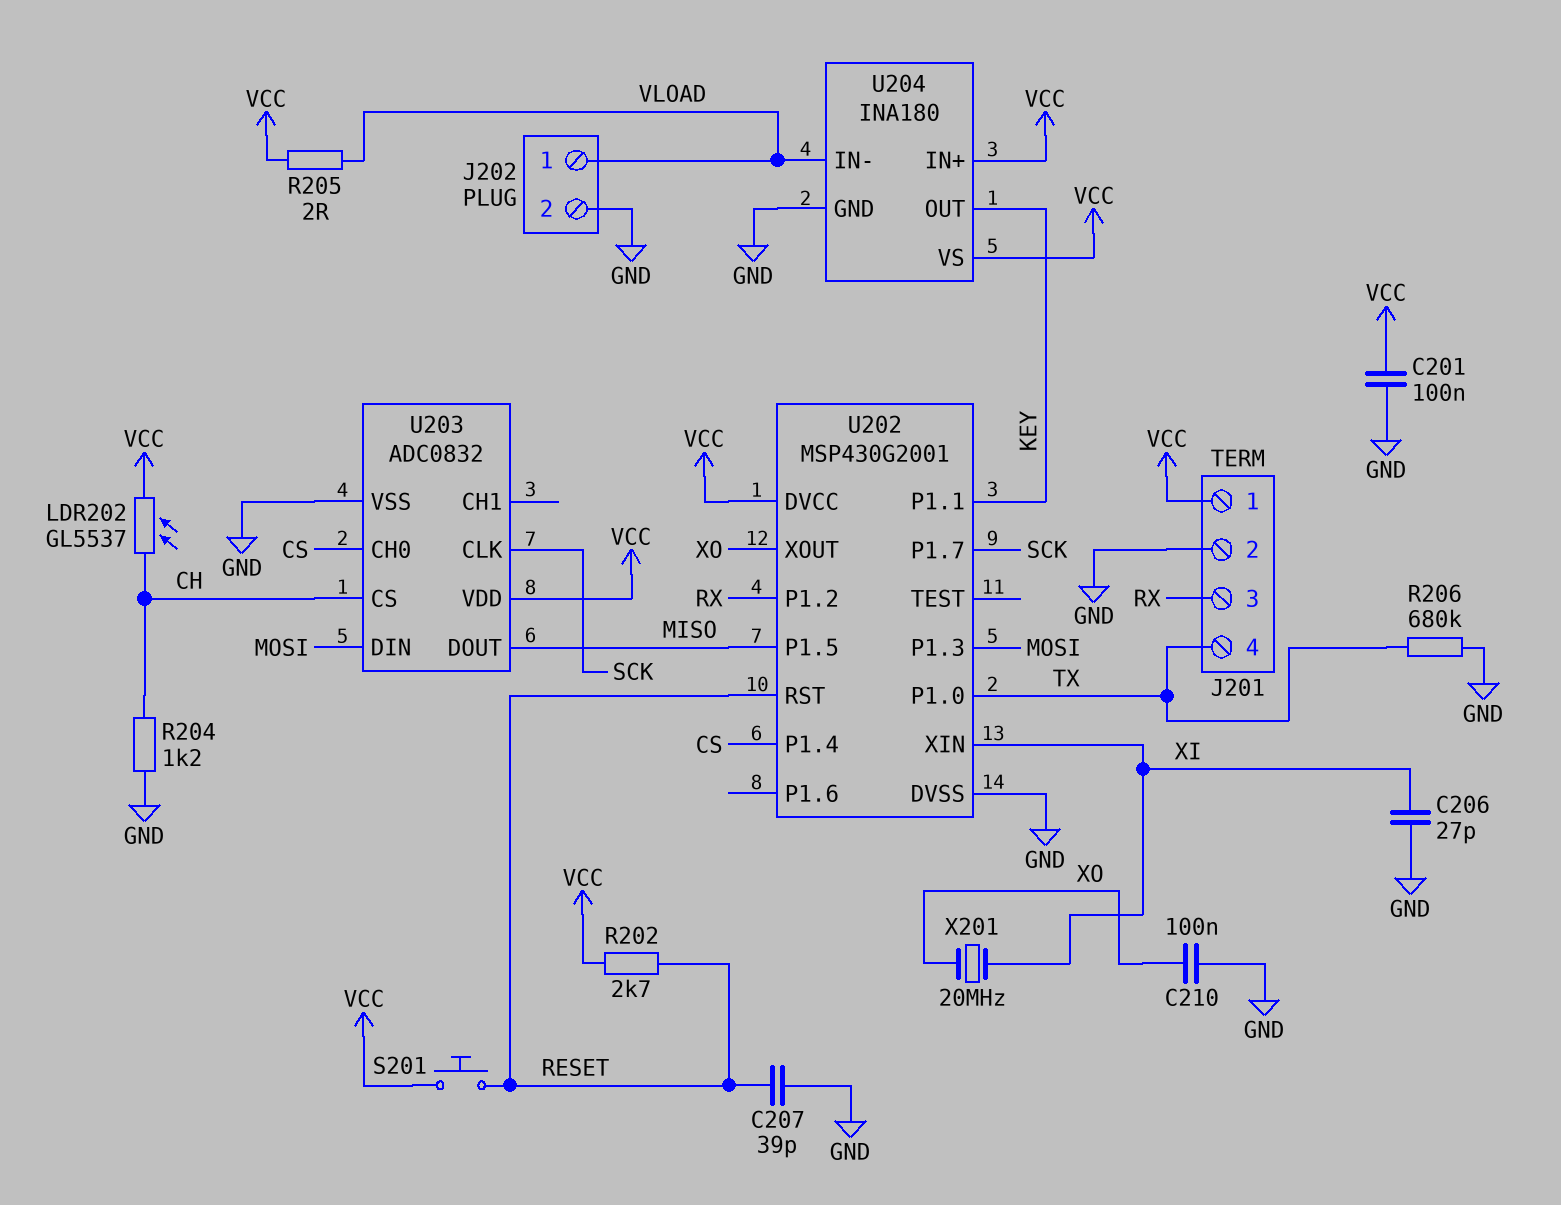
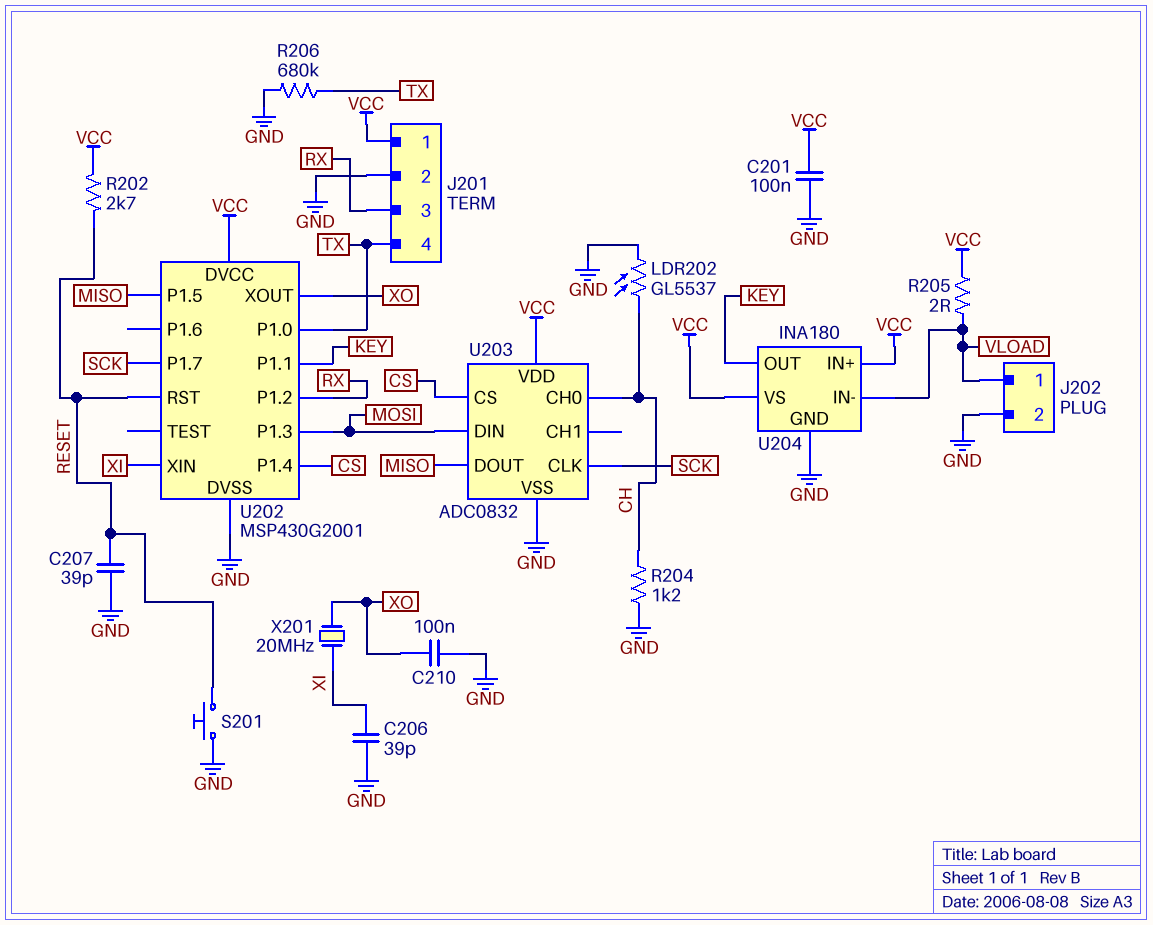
C206: 27pF (GND, XI) -> 39pF (GND, XI)
LDR202: GL5537 (CH, VCC) -> GL5537 (CH, GND)
S201: button (RESET, VCC) -> button (GND, RESET)
U203 pin CH0: CS -> CH
U203 pin CS: CH -> CS

